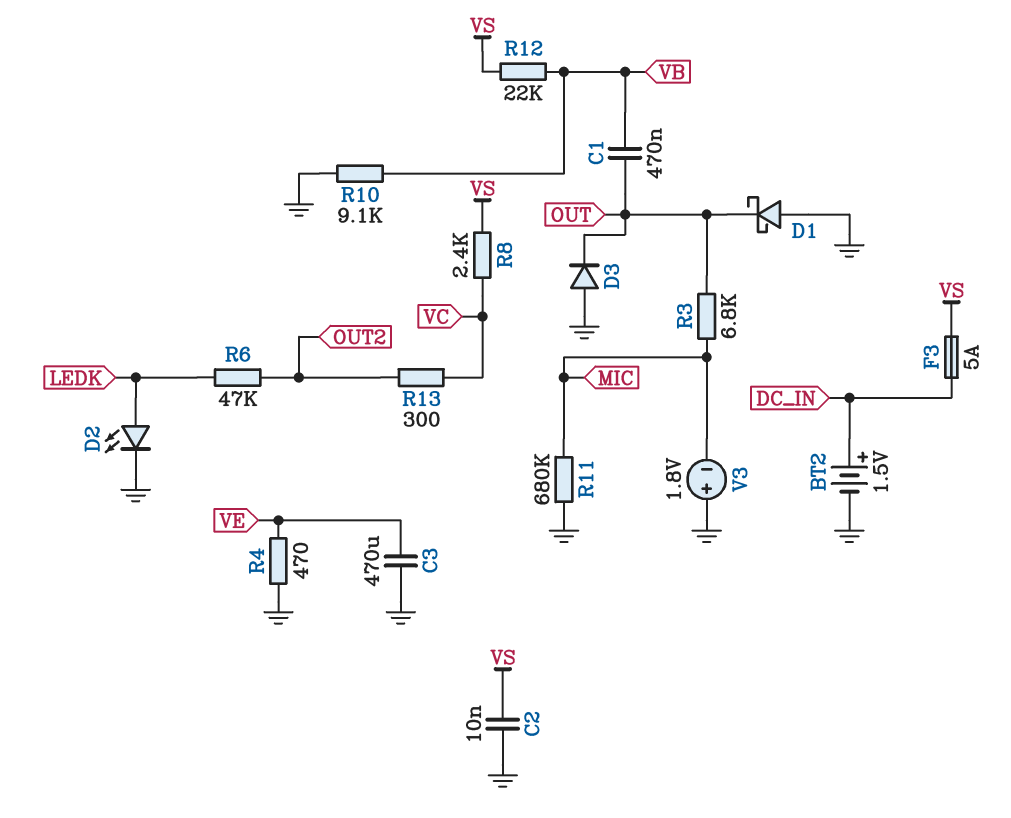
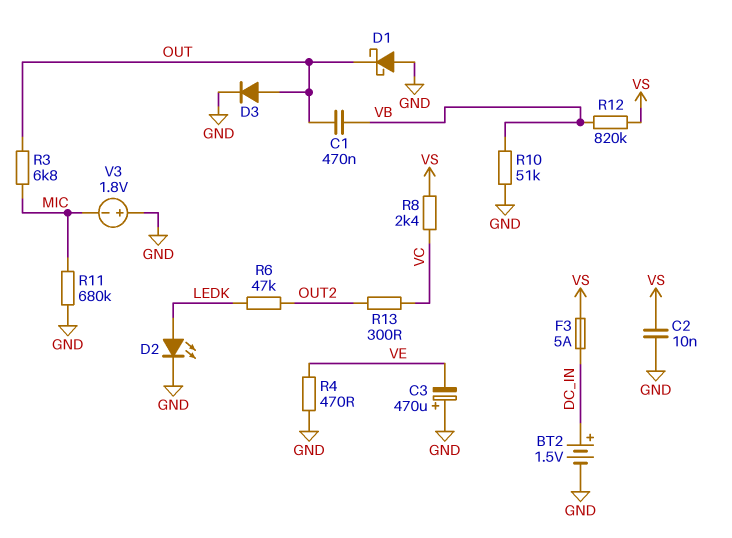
C3: 470uF (GND, VE) -> 470uF (plus GND, minus VE)
D3: diode (A GND, K OUT) -> diode (A OUT, K GND)
R10: 9.1k (GND, VB) -> 51k (GND, VB)
R12: 22k (VB, VS) -> 820k (VB, VS)

